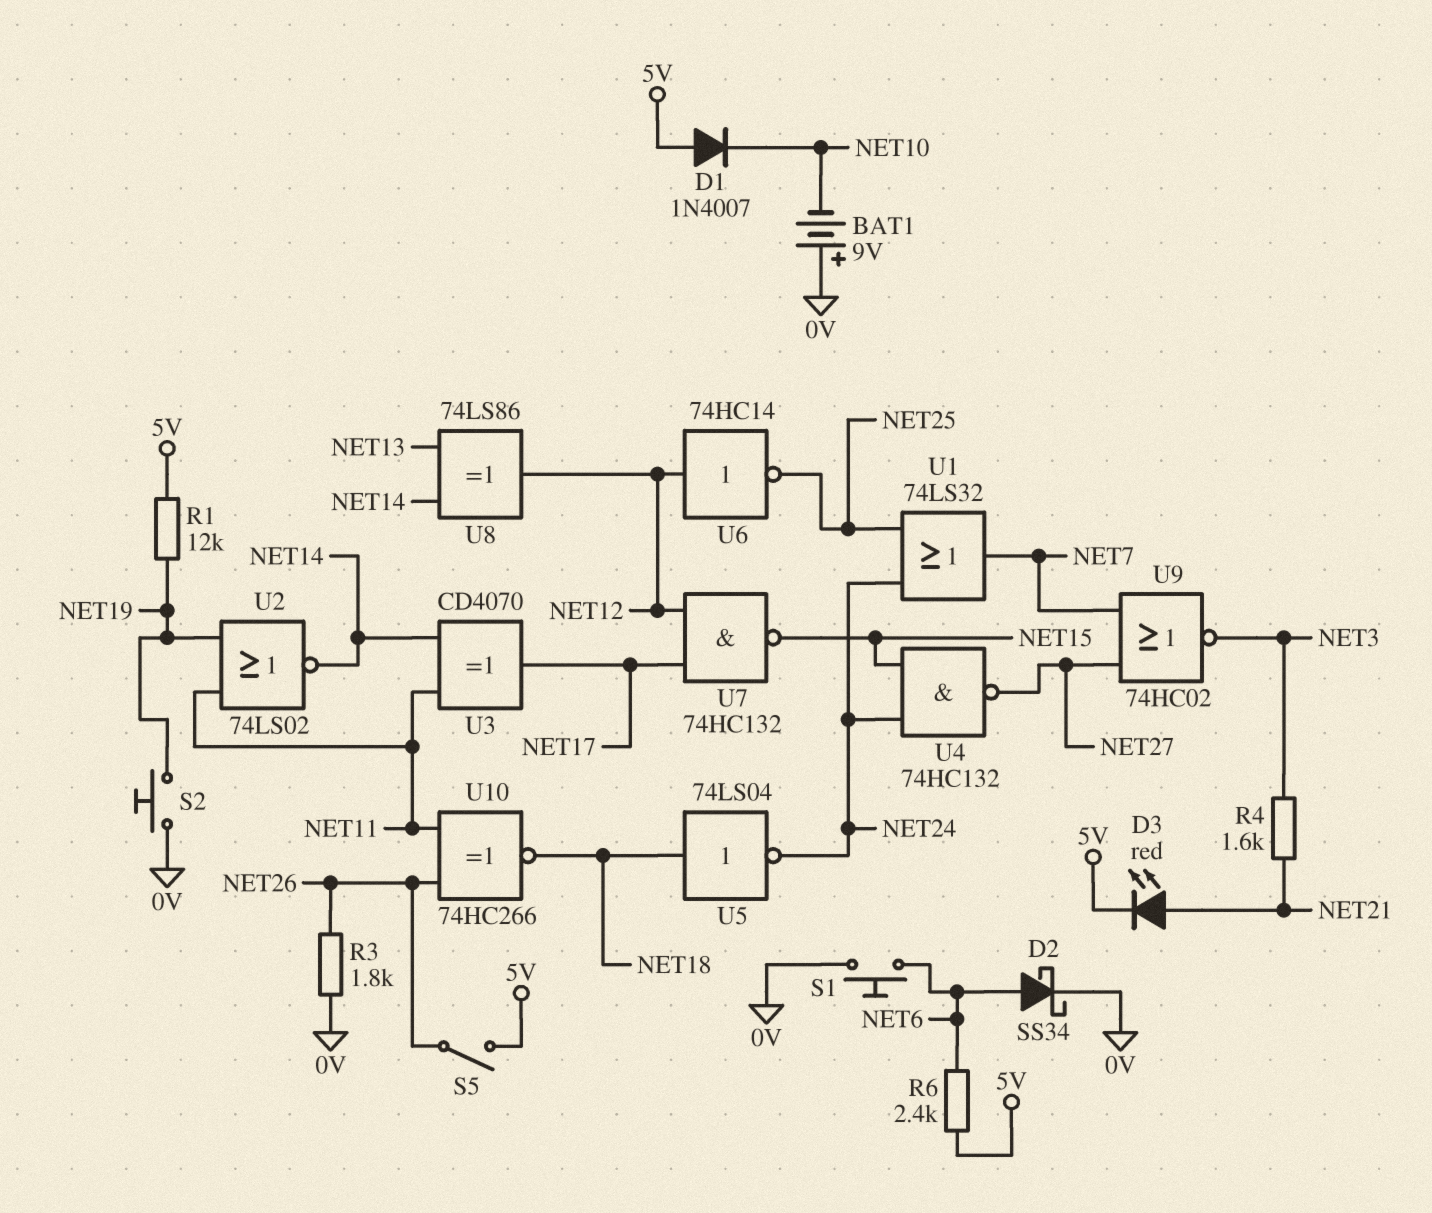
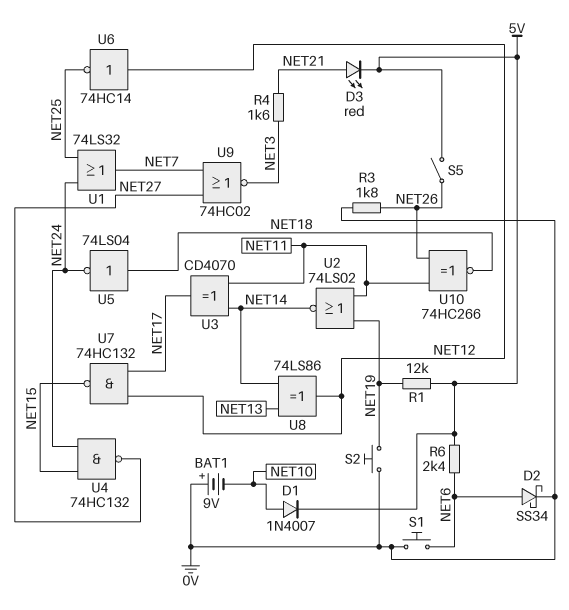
D1: diode 1N4007 (A 5V, K NET10) -> diode 1N4007 (A NET10, K 5V)

